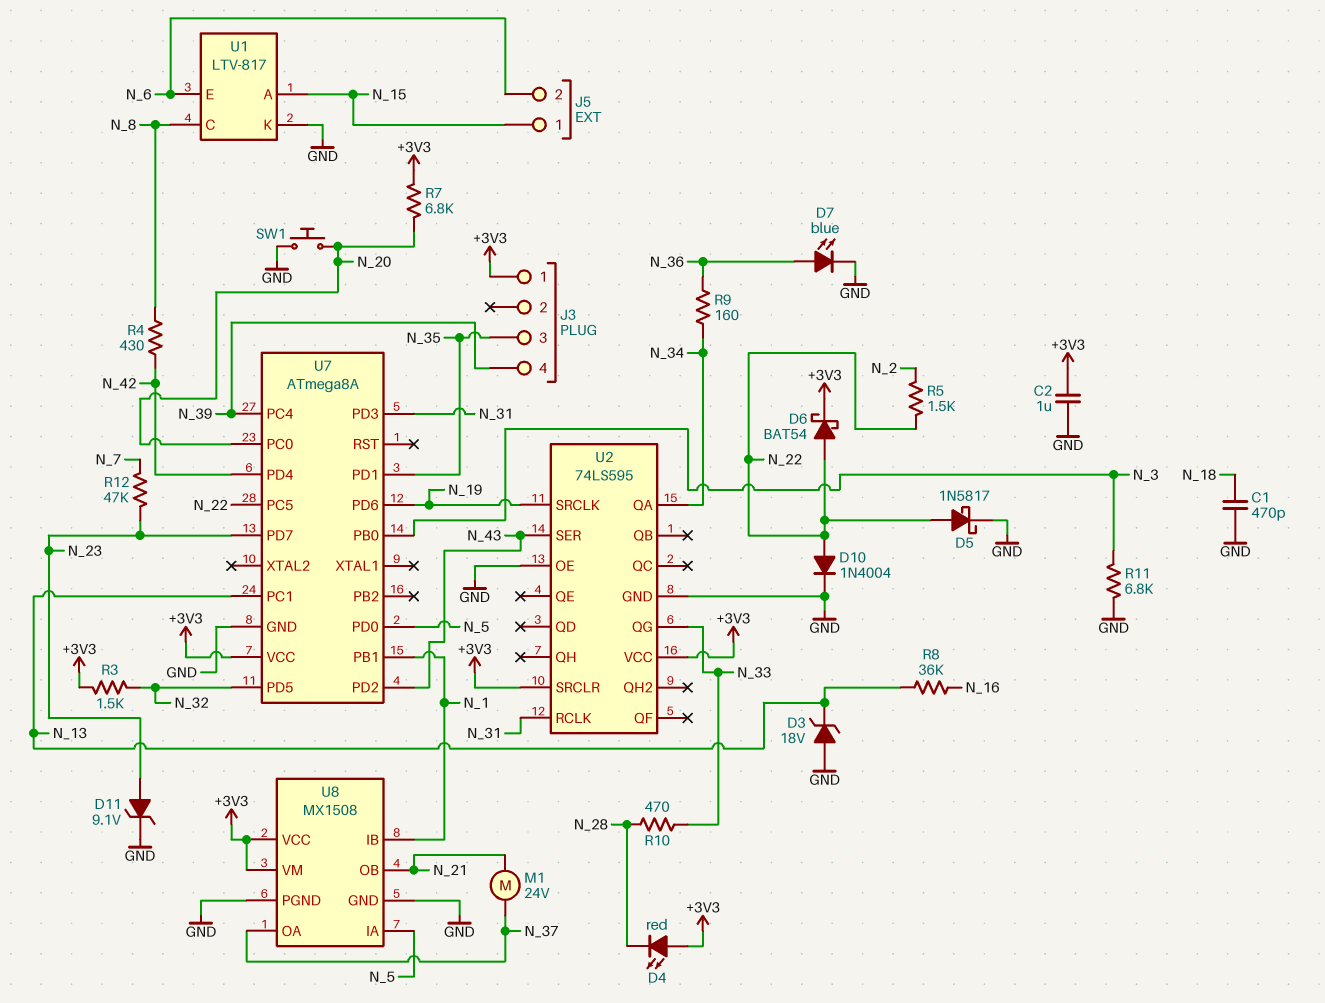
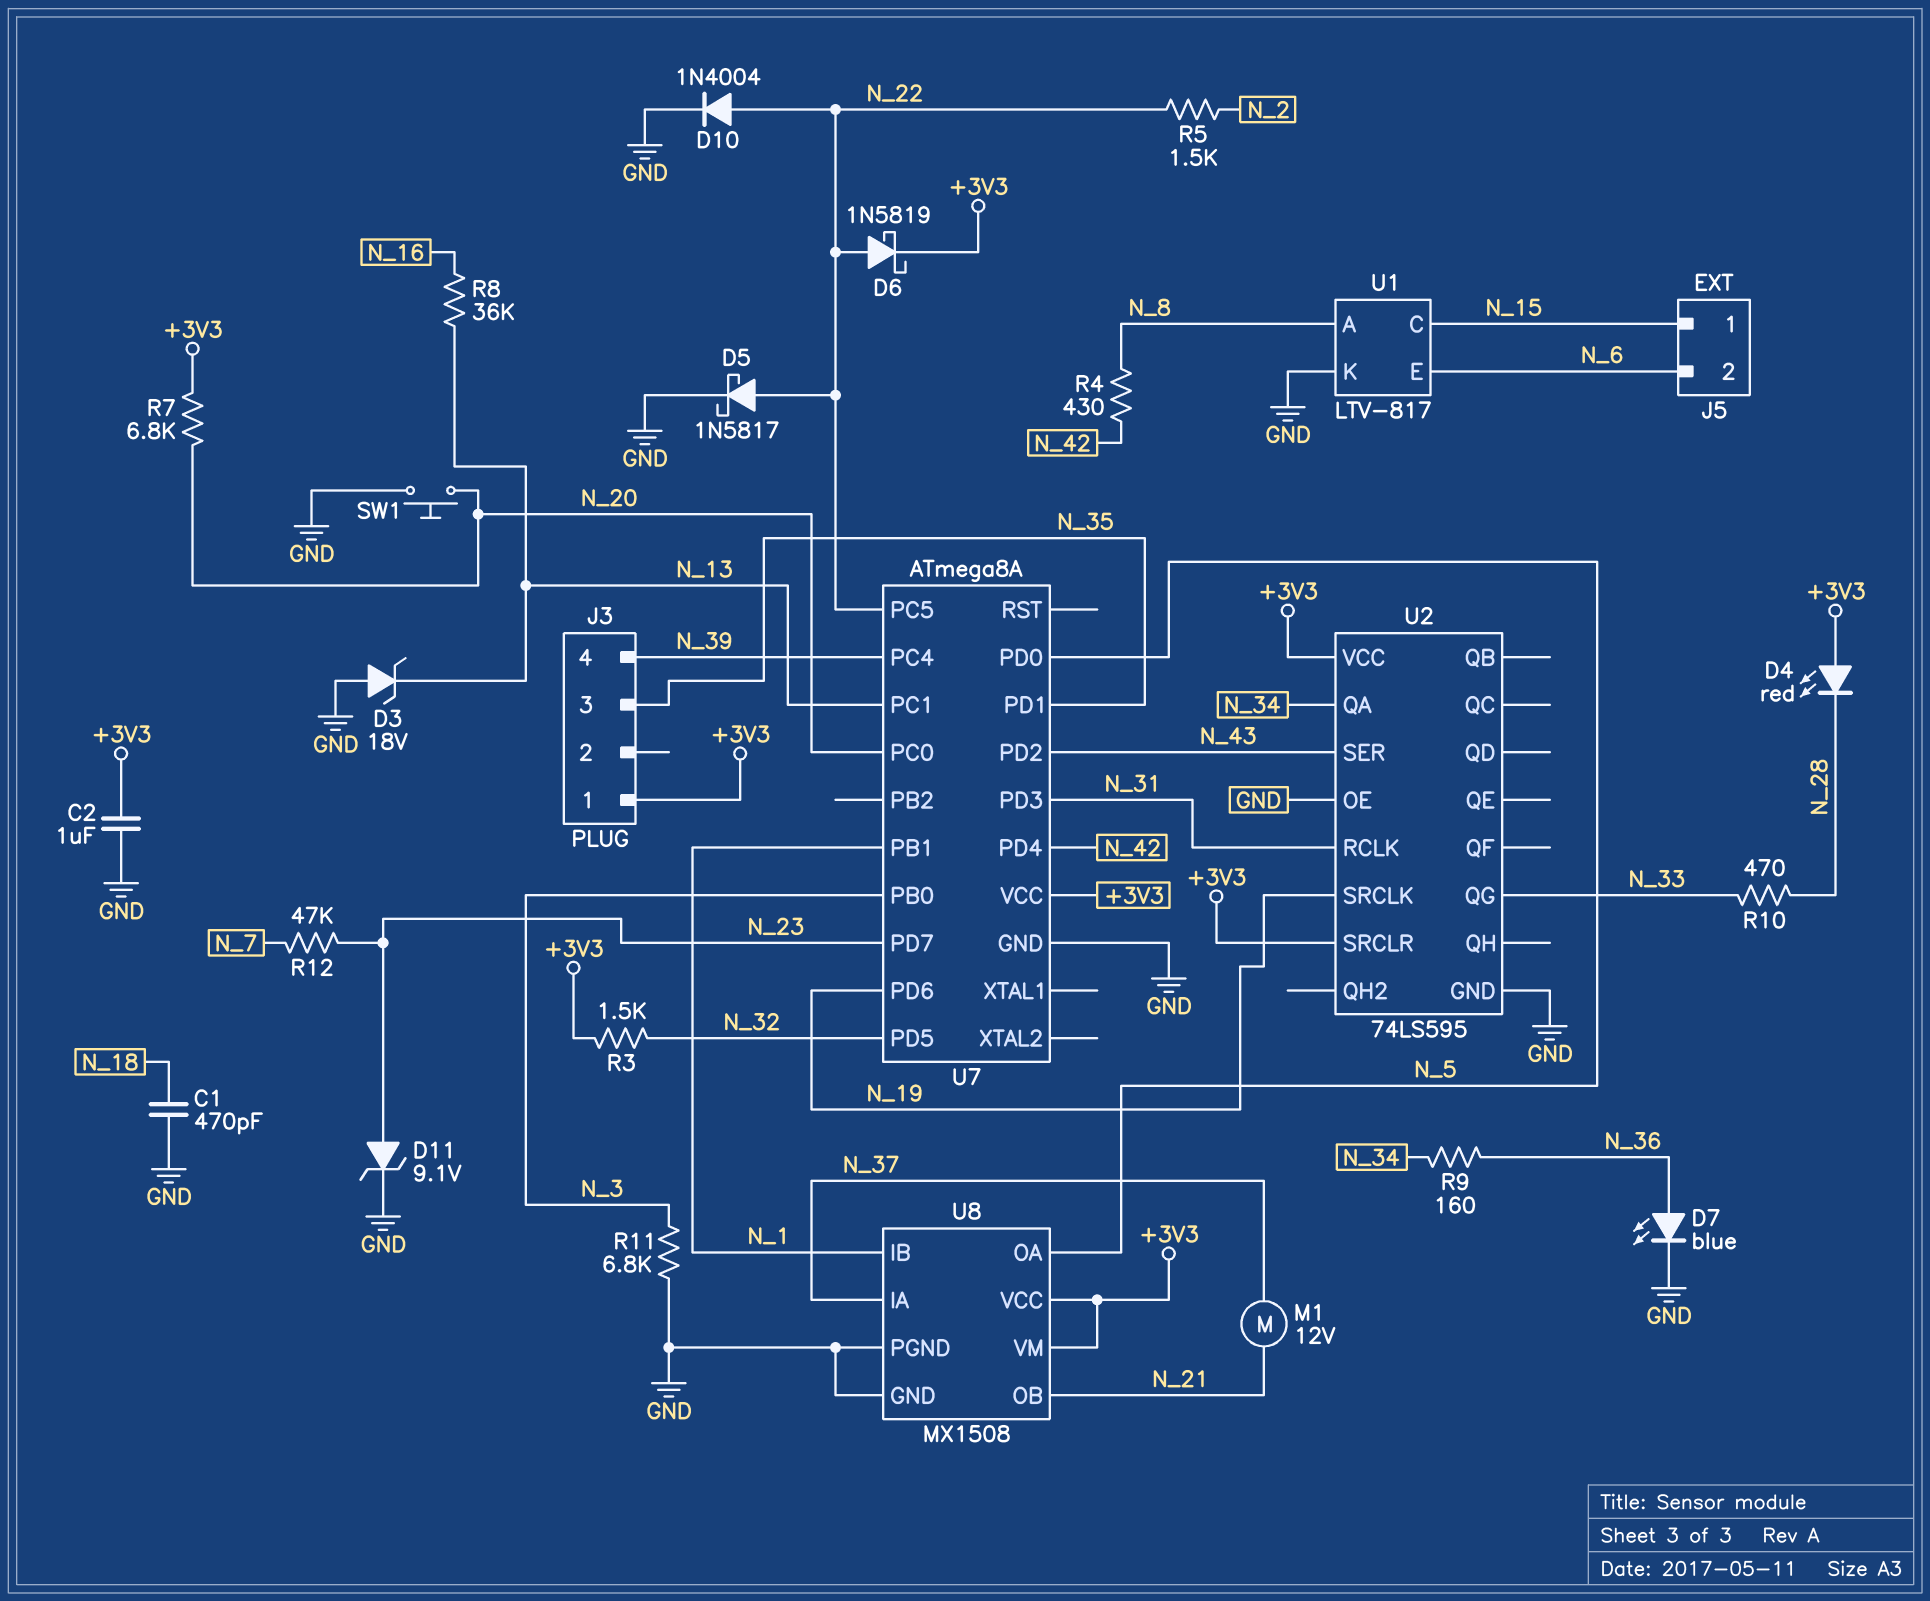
D6: schottky BAT54 (A N_22, K +3V3) -> schottky 1N5819 (A N_22, K +3V3)
M1: motor 24V (N_21, N_37) -> motor 12V (N_21, N_37)
U1 pin A: N_15 -> N_8
U1 pin C: N_8 -> N_15
U8 pin IA: N_5 -> N_37
U8 pin OA: N_37 -> N_5

